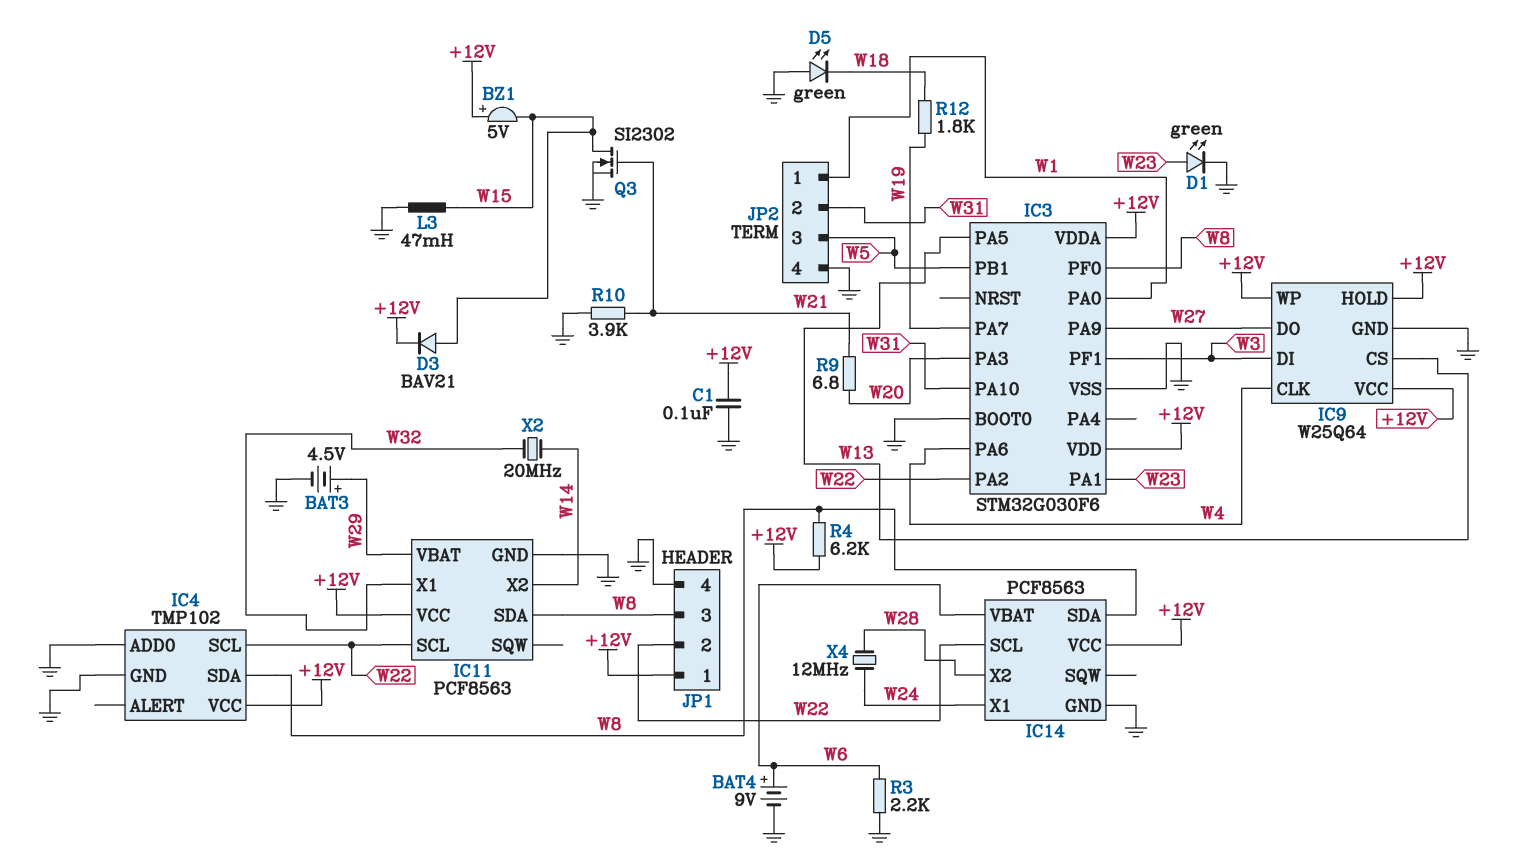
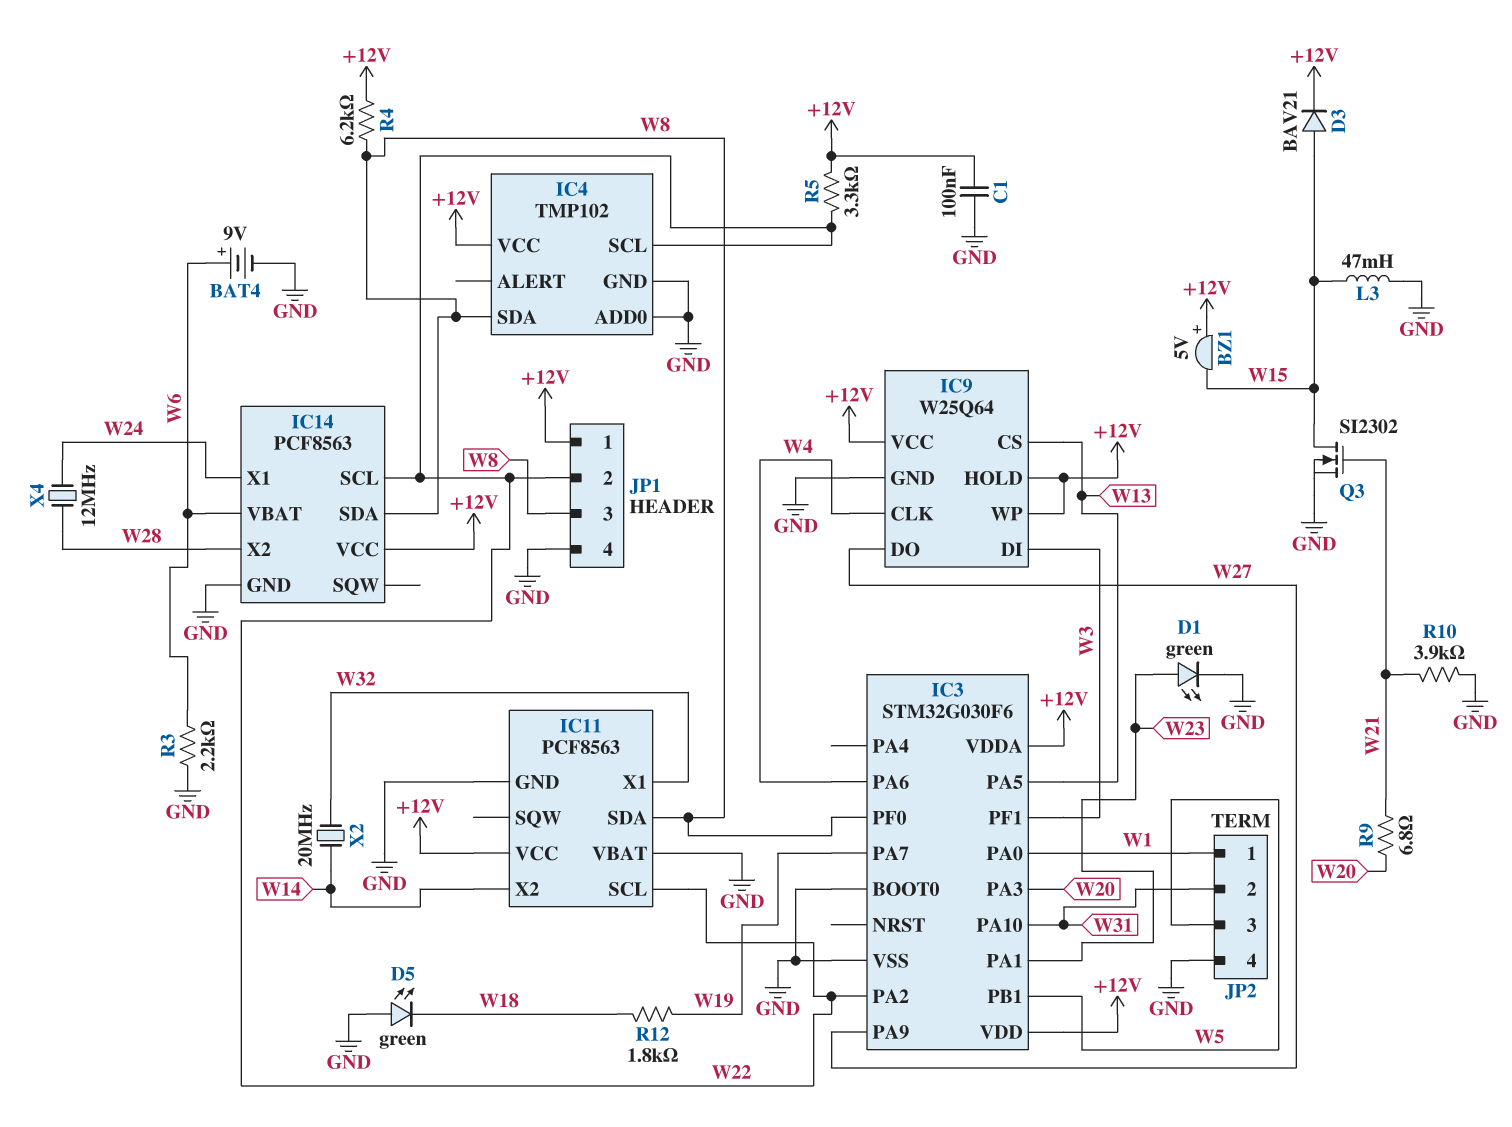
BAT3: 4.5V (plus W29, minus GND) -> none
IC11 pin VBAT: W29 -> GND
R5: none -> 3.3k (+12V, W22)

